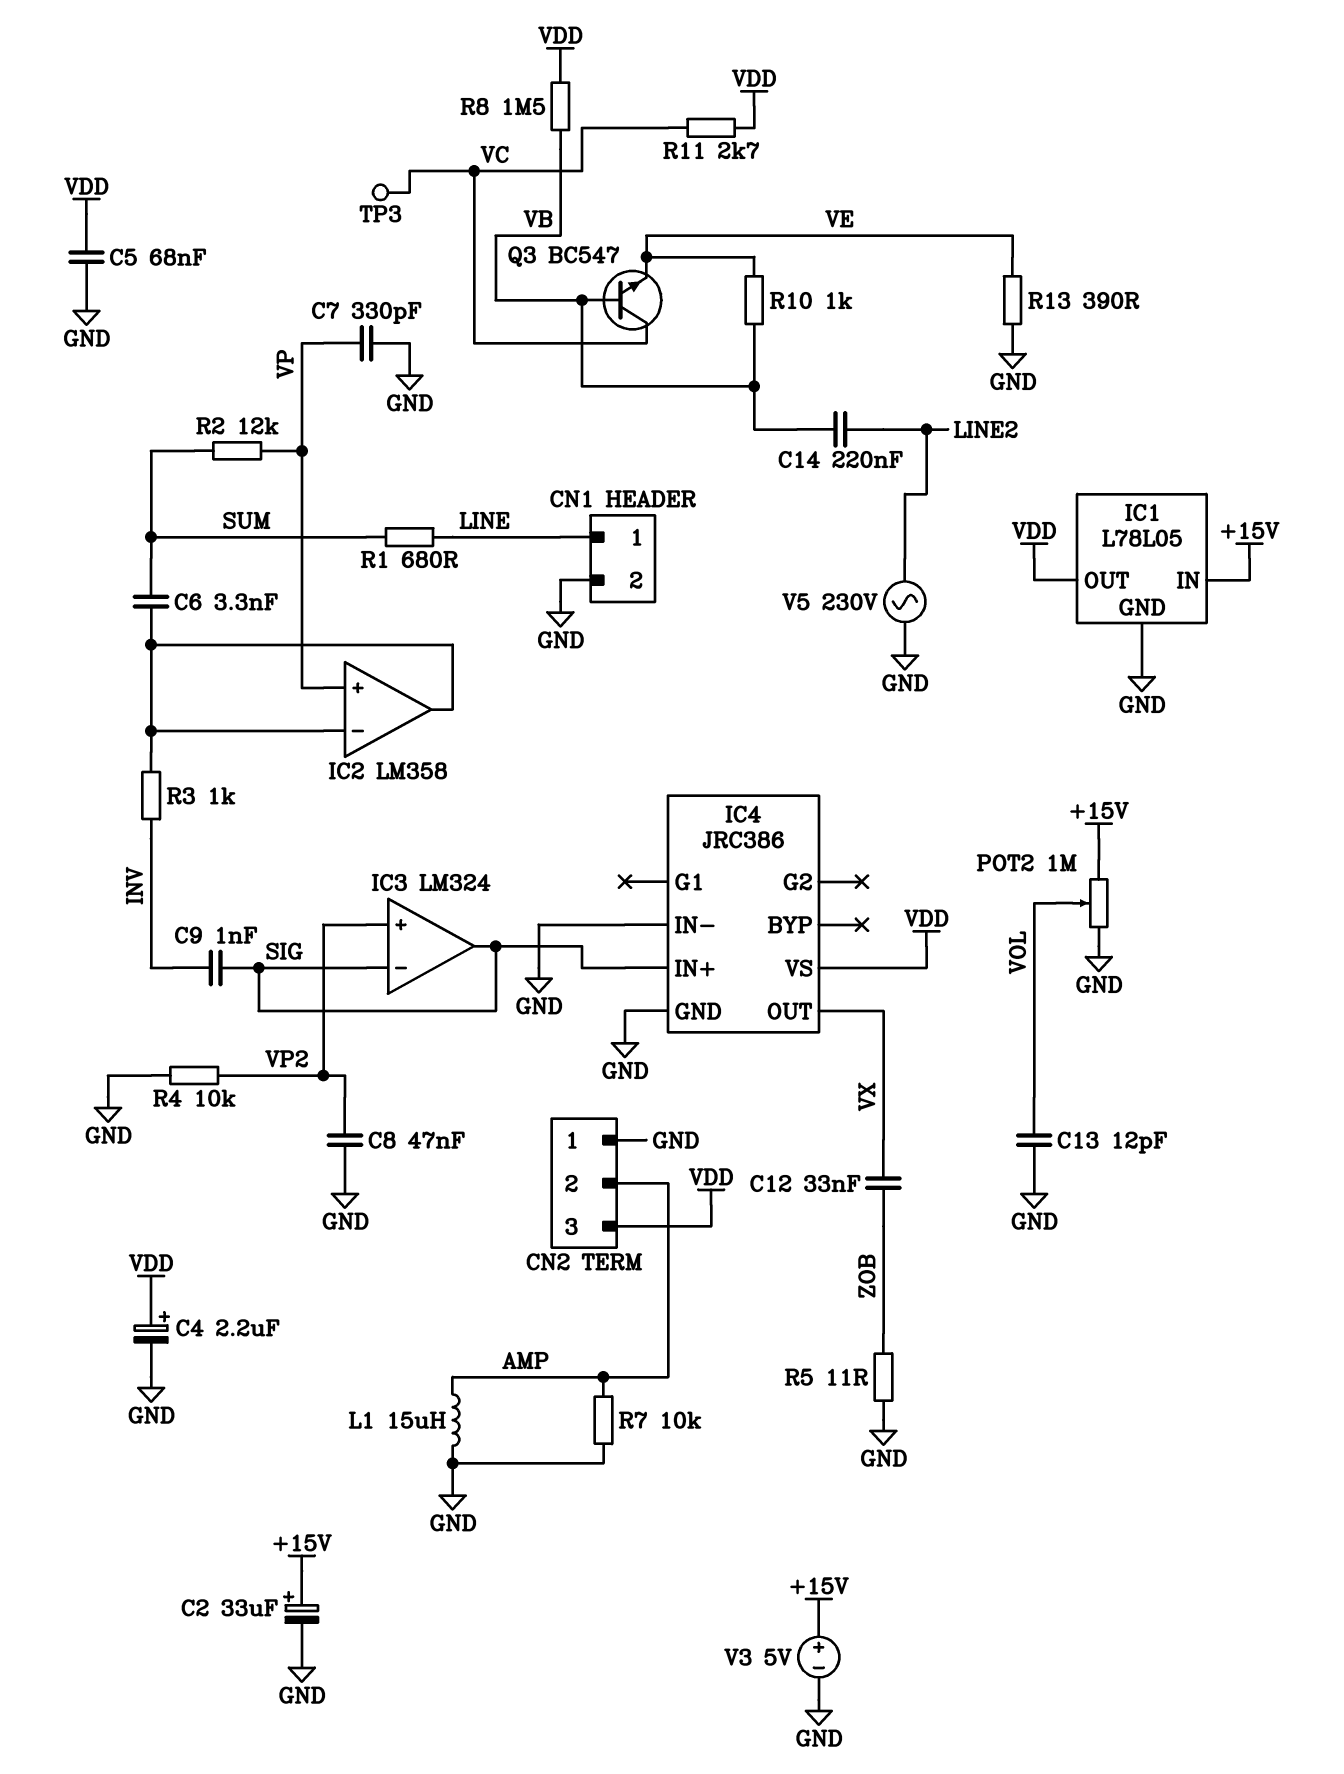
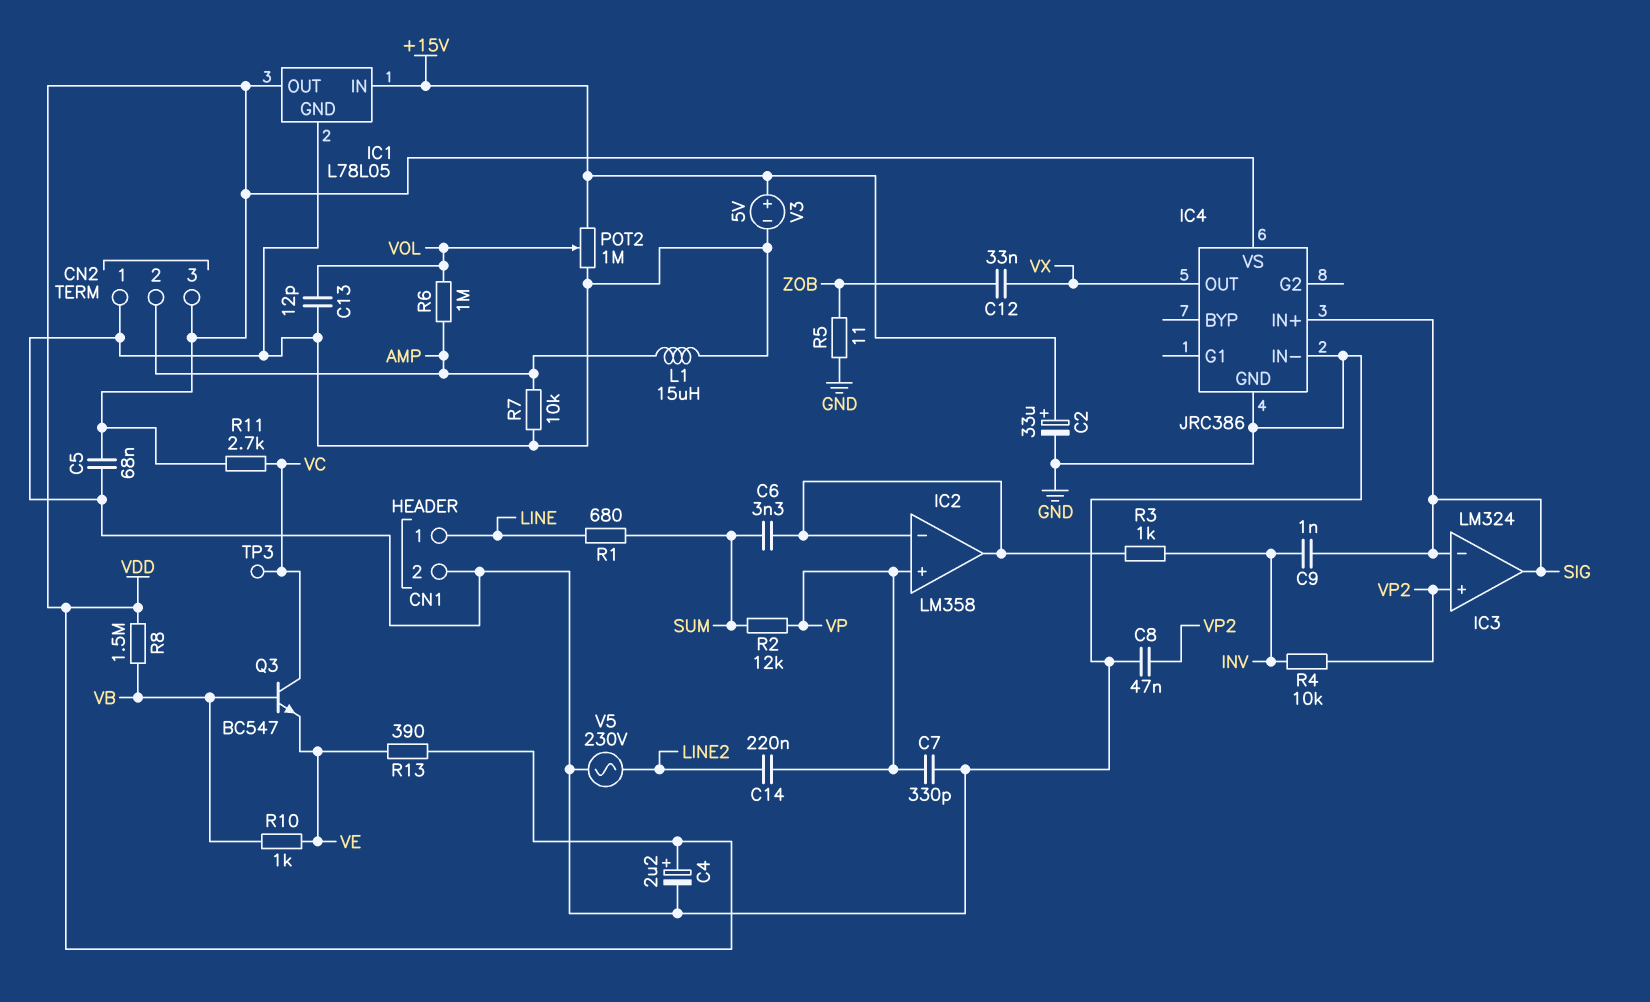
C14: 220nF (LINE2, VB) -> 220nF (LINE2, VP)
R4: 10k (GND, VP2) -> 10k (INV, VP2)
R6: none -> 1M (AMP, VOL)
R13: 390 (GND, VE) -> 390 (VDD, VE)

